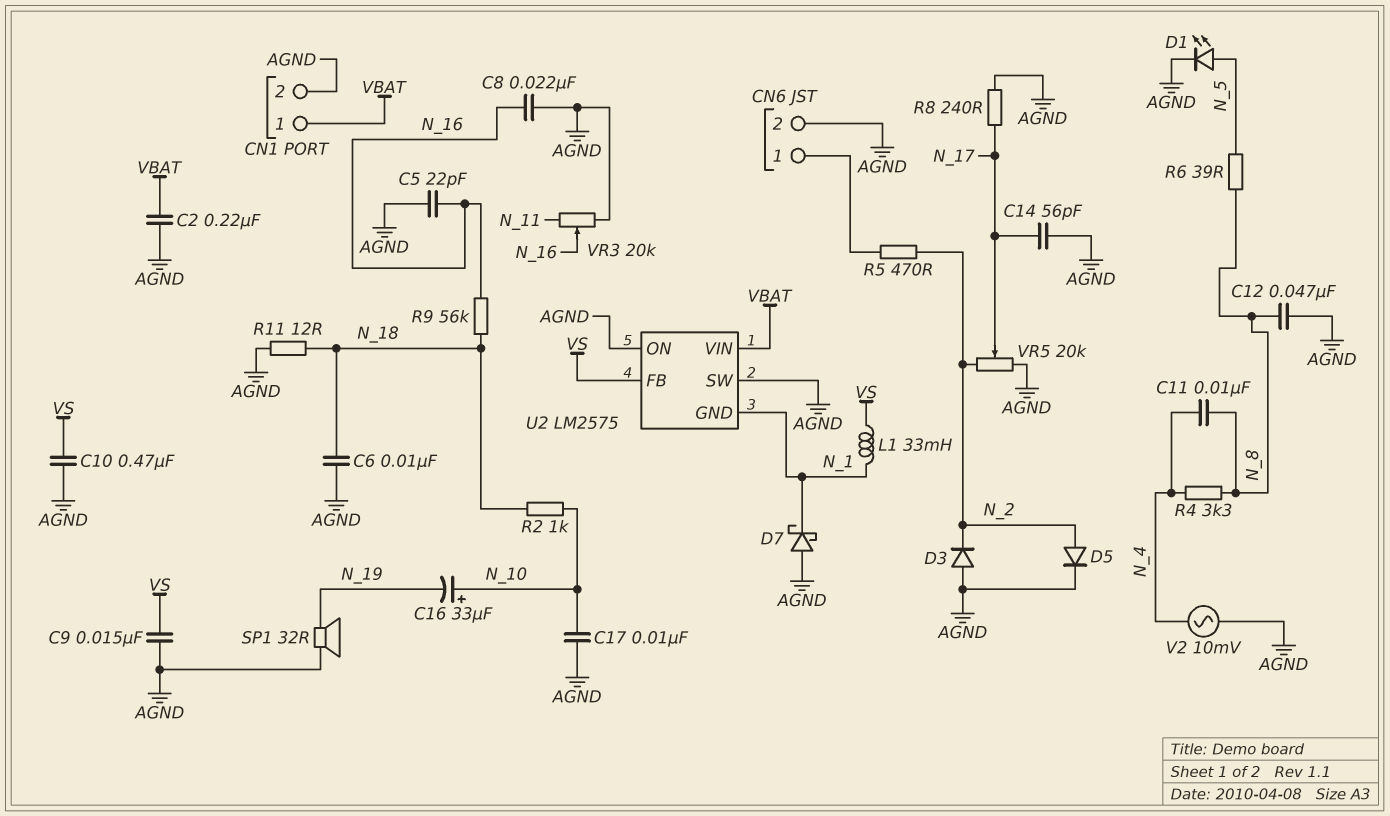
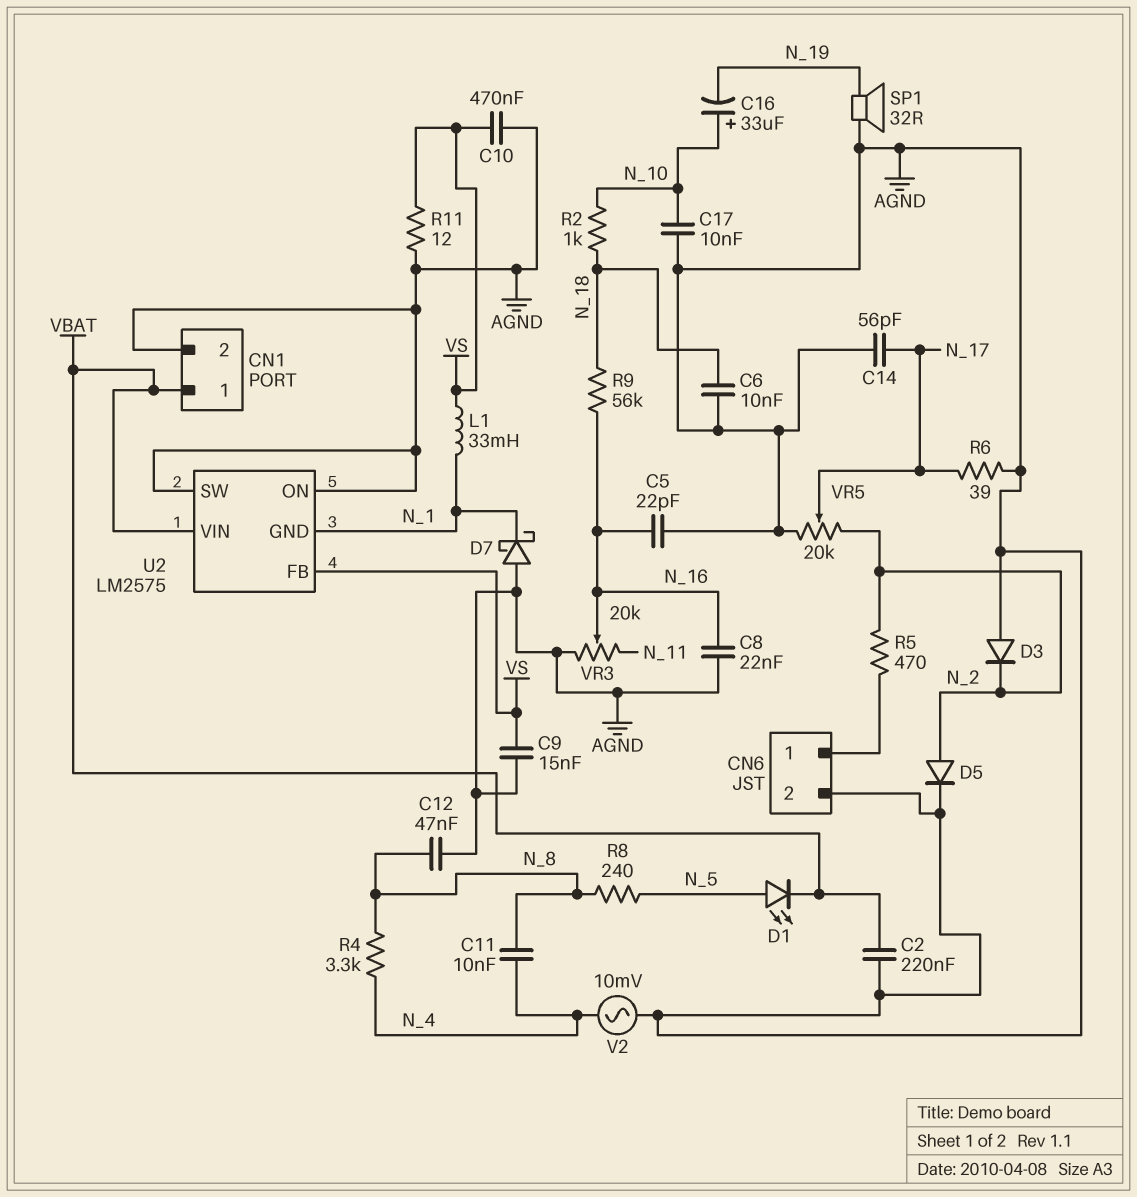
D1: LED (A N_5, K AGND) -> LED (A N_5, K VBAT)
R6: 39 (N_5, N_8) -> 39 (AGND, N_17)
R8: 240 (AGND, N_17) -> 240 (N_5, N_8)
R11: 12 (AGND, N_18) -> 12 (AGND, VS)

